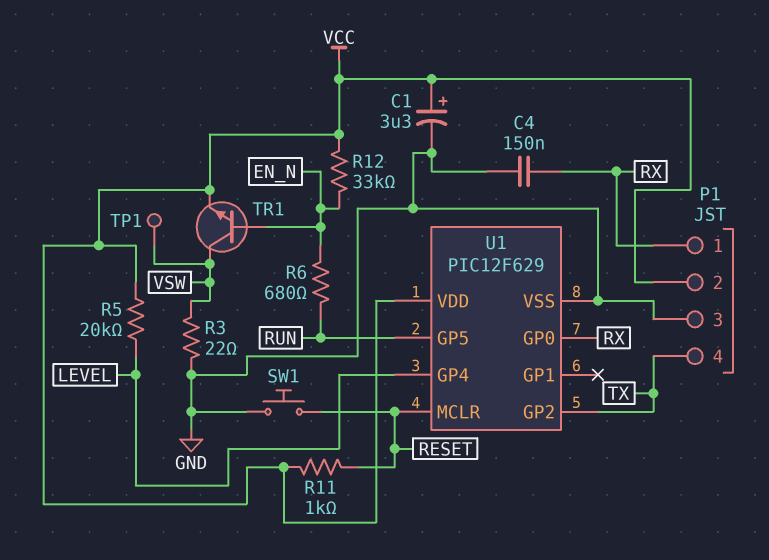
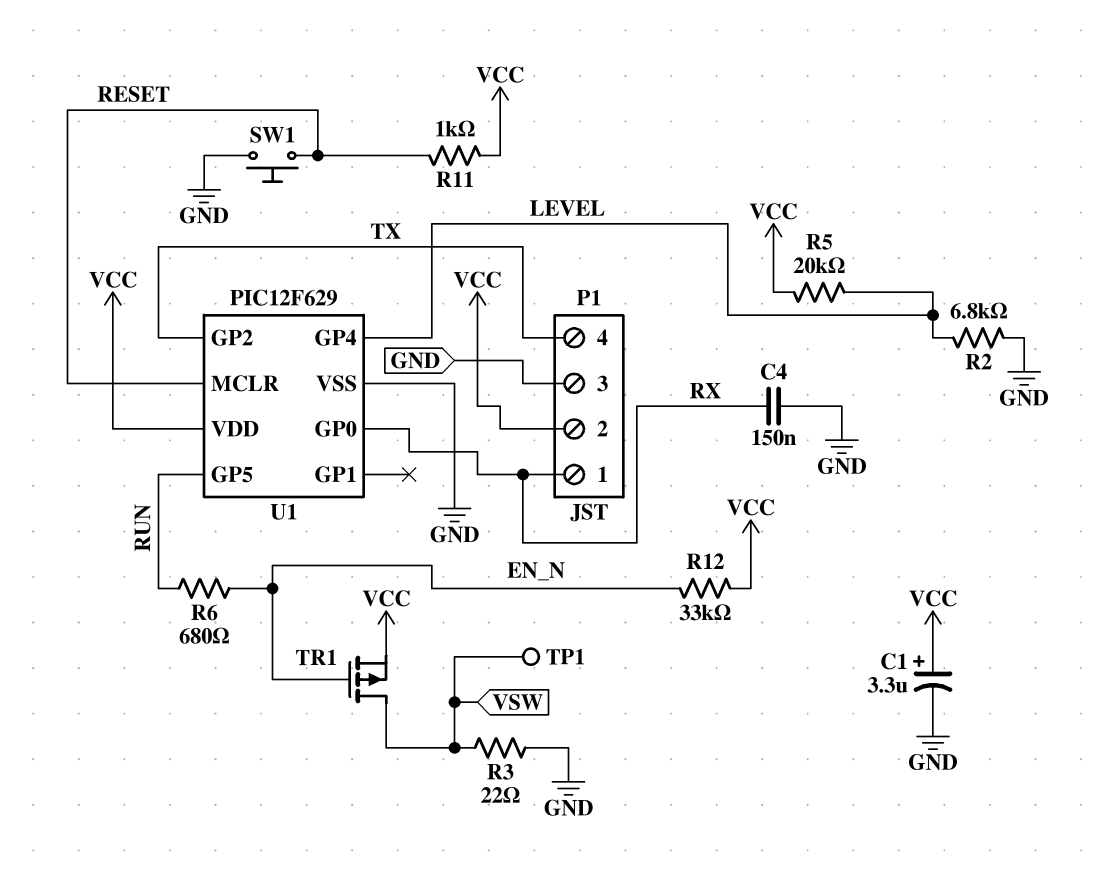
R2: none -> 6.8k (GND, LEVEL)
TR1: NPN (B EN_N, C VSW, E VCC) -> PMOS (G EN_N, D VSW, S VCC)

